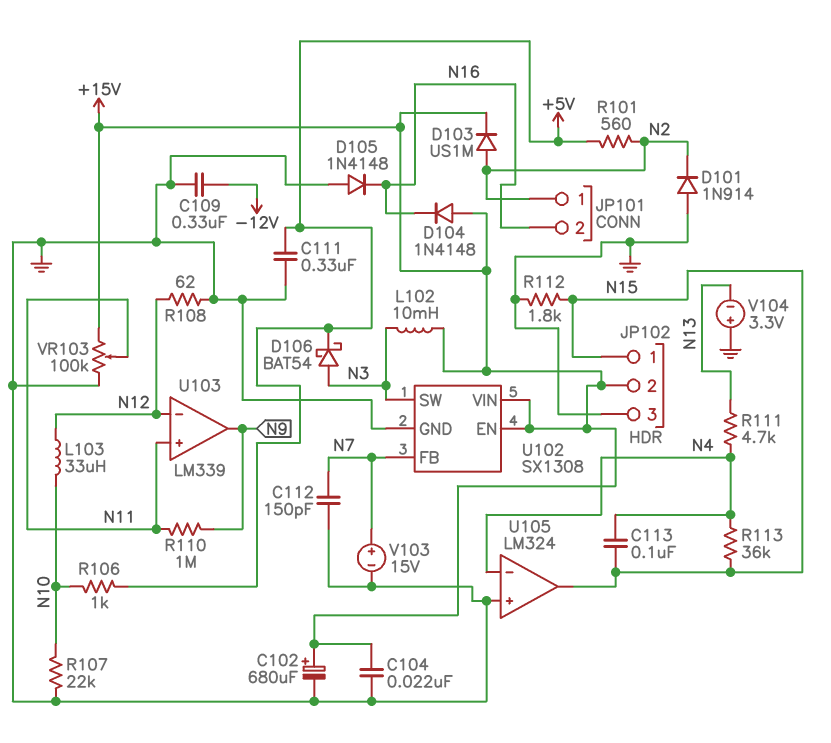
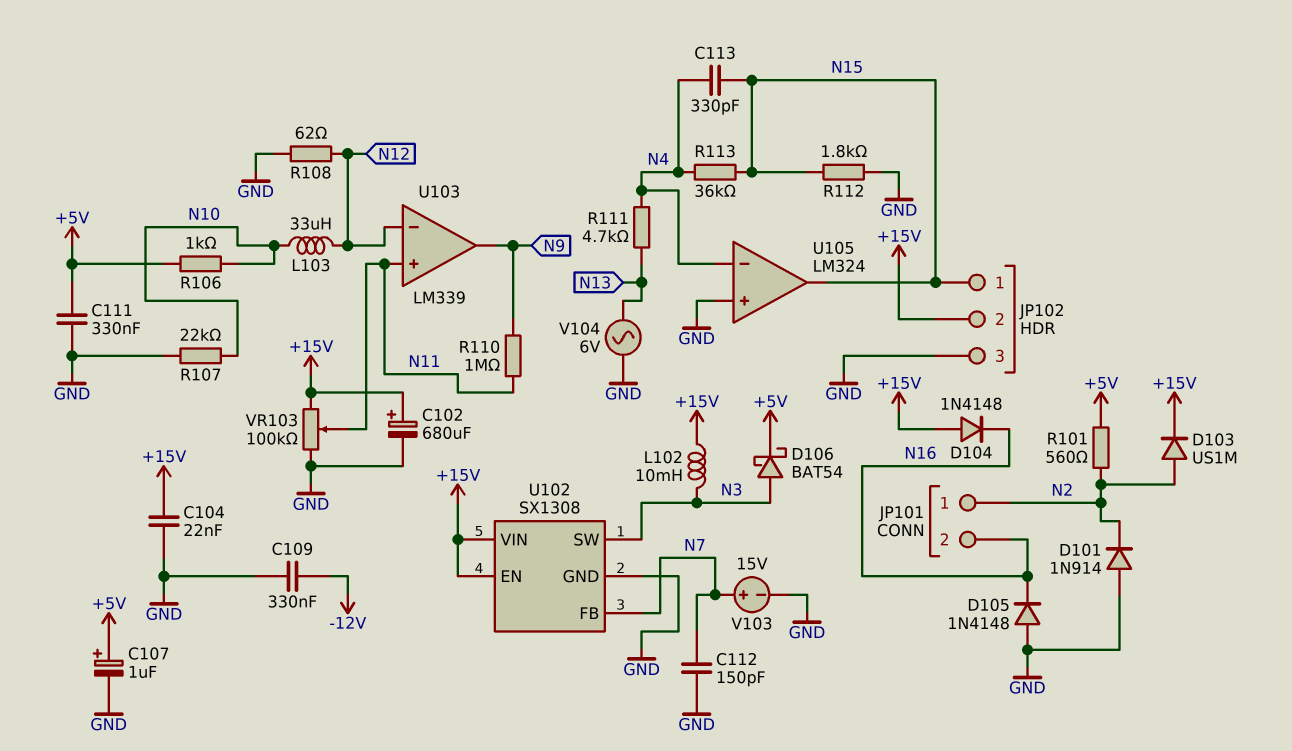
C107: none -> 1uF (plus +5V, minus GND)
C113: 100nF (N4, N15) -> 330pF (N4, N15)
V104: 3.3V (plus GND, minus N13) -> AC 6V (GND, N13)

